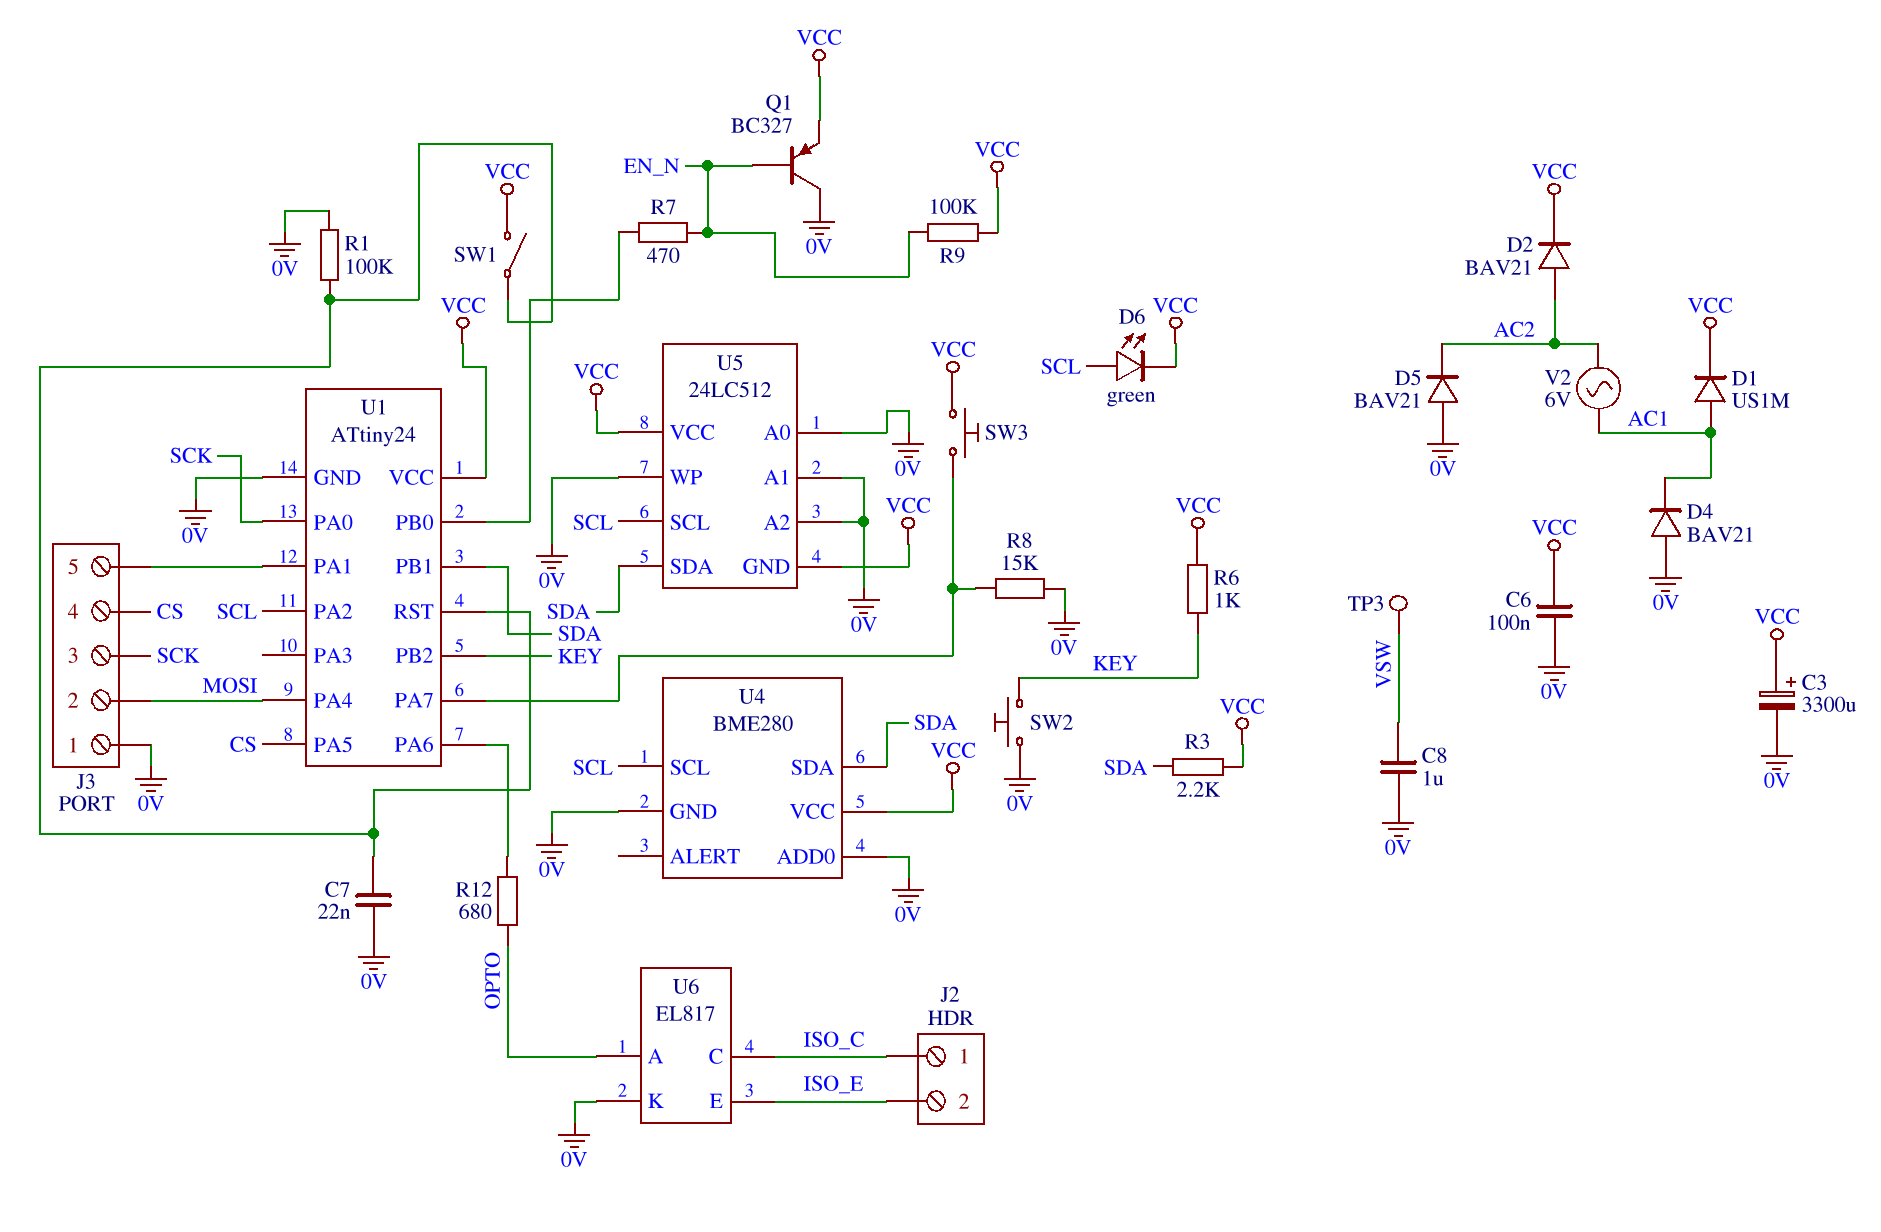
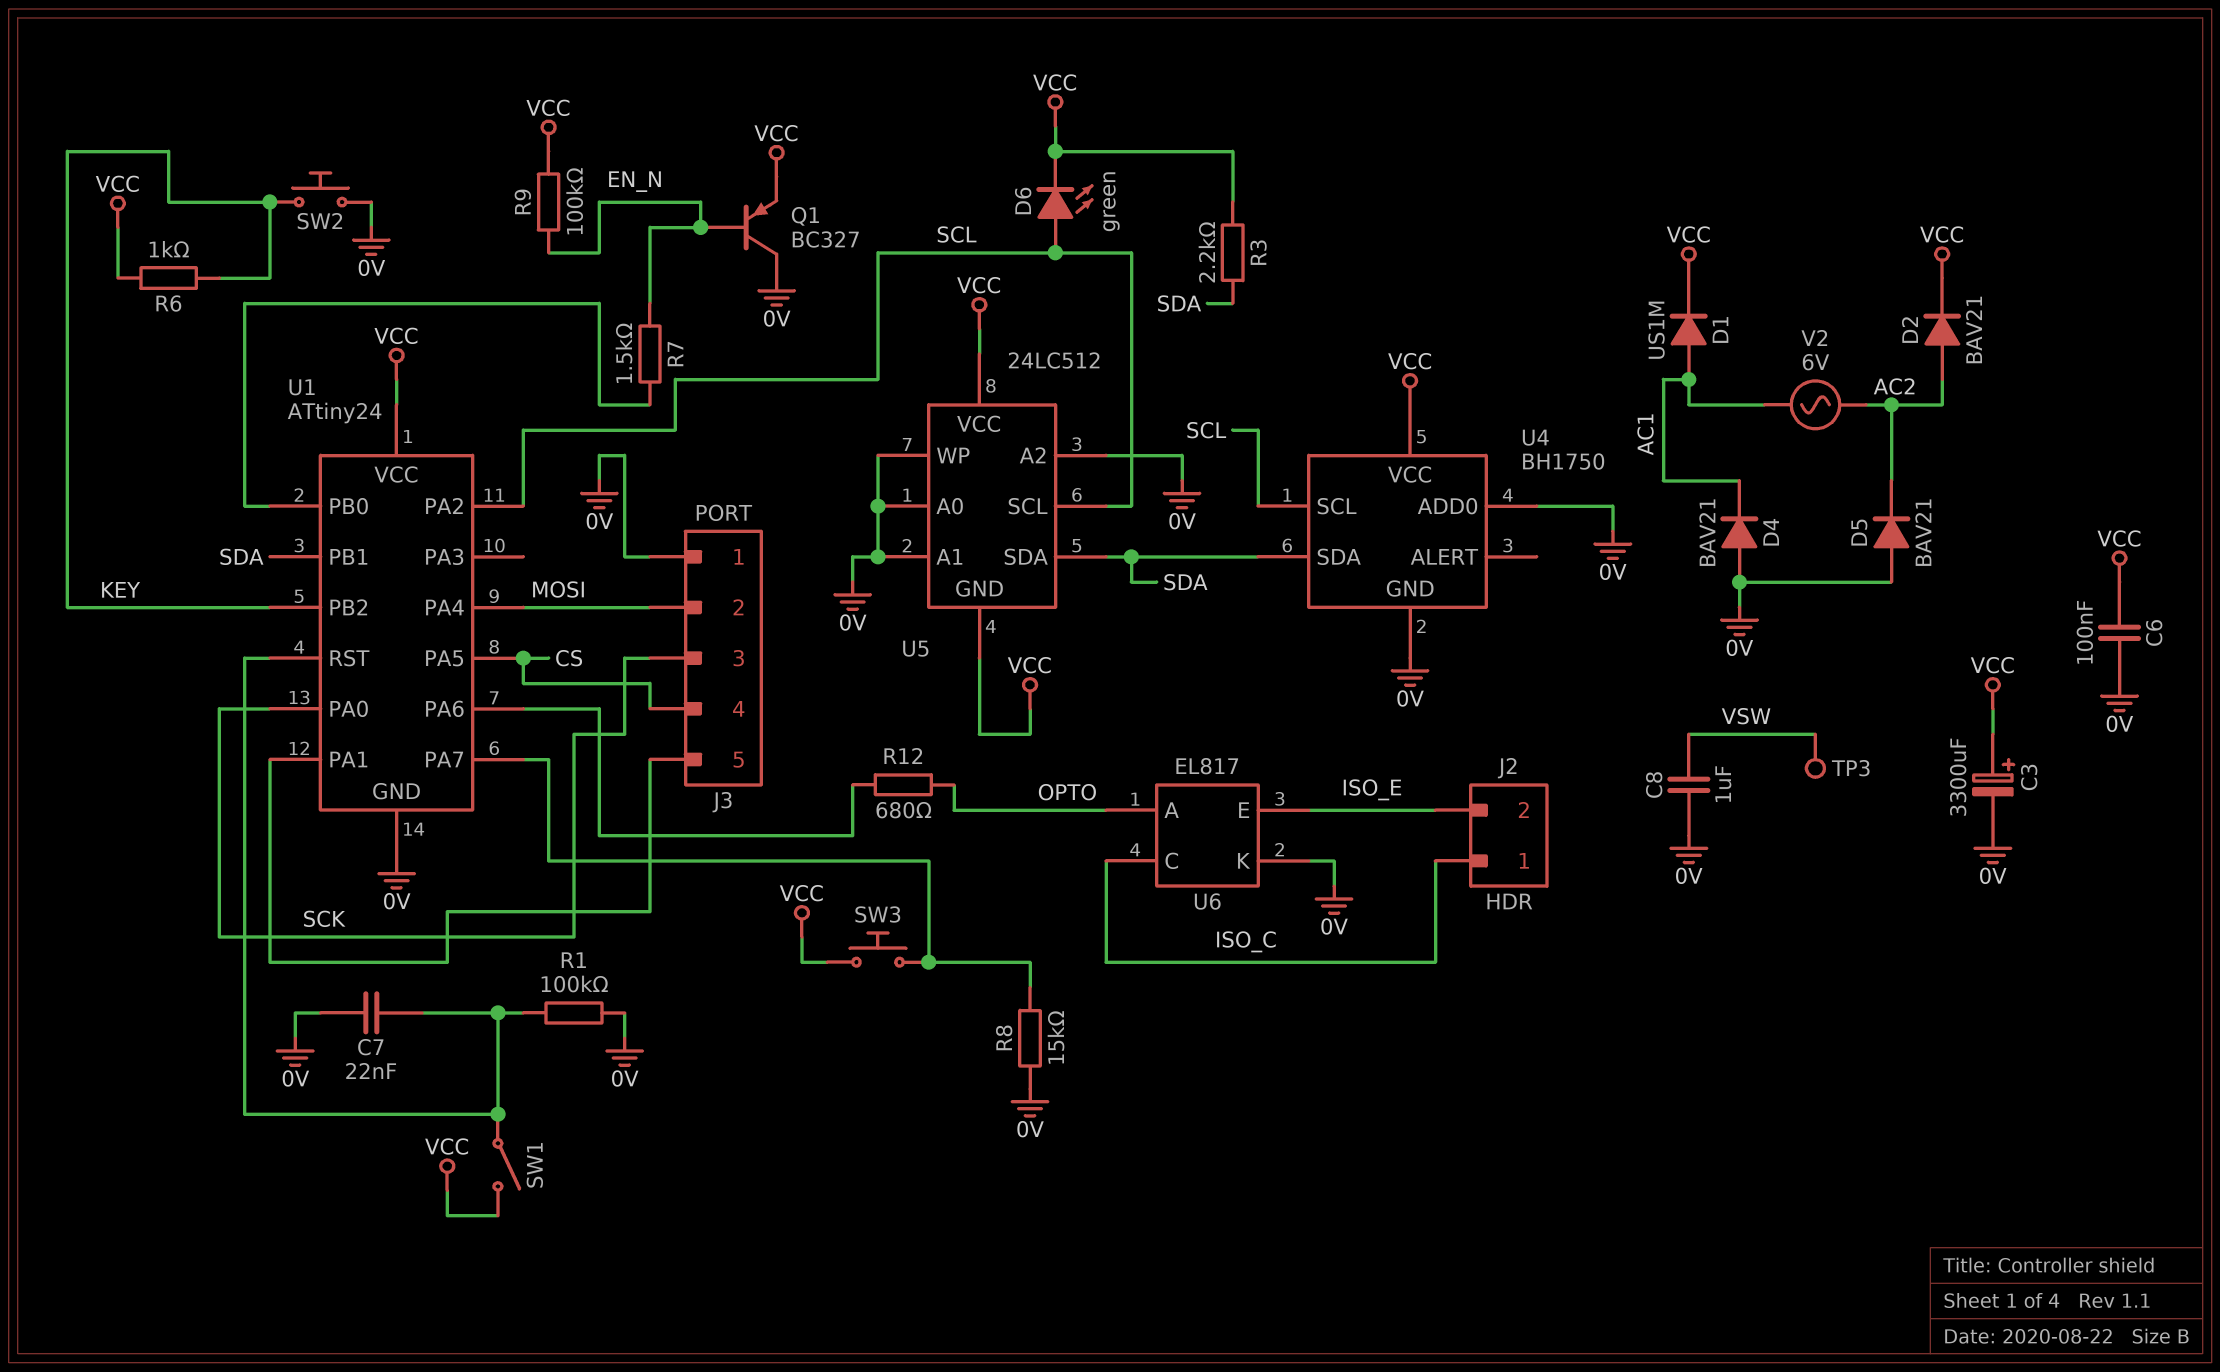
R7: 470 (EN_N, U1/PB0) -> 1.5k (EN_N, U1/PB0)
U4: BME280 -> BH1750

